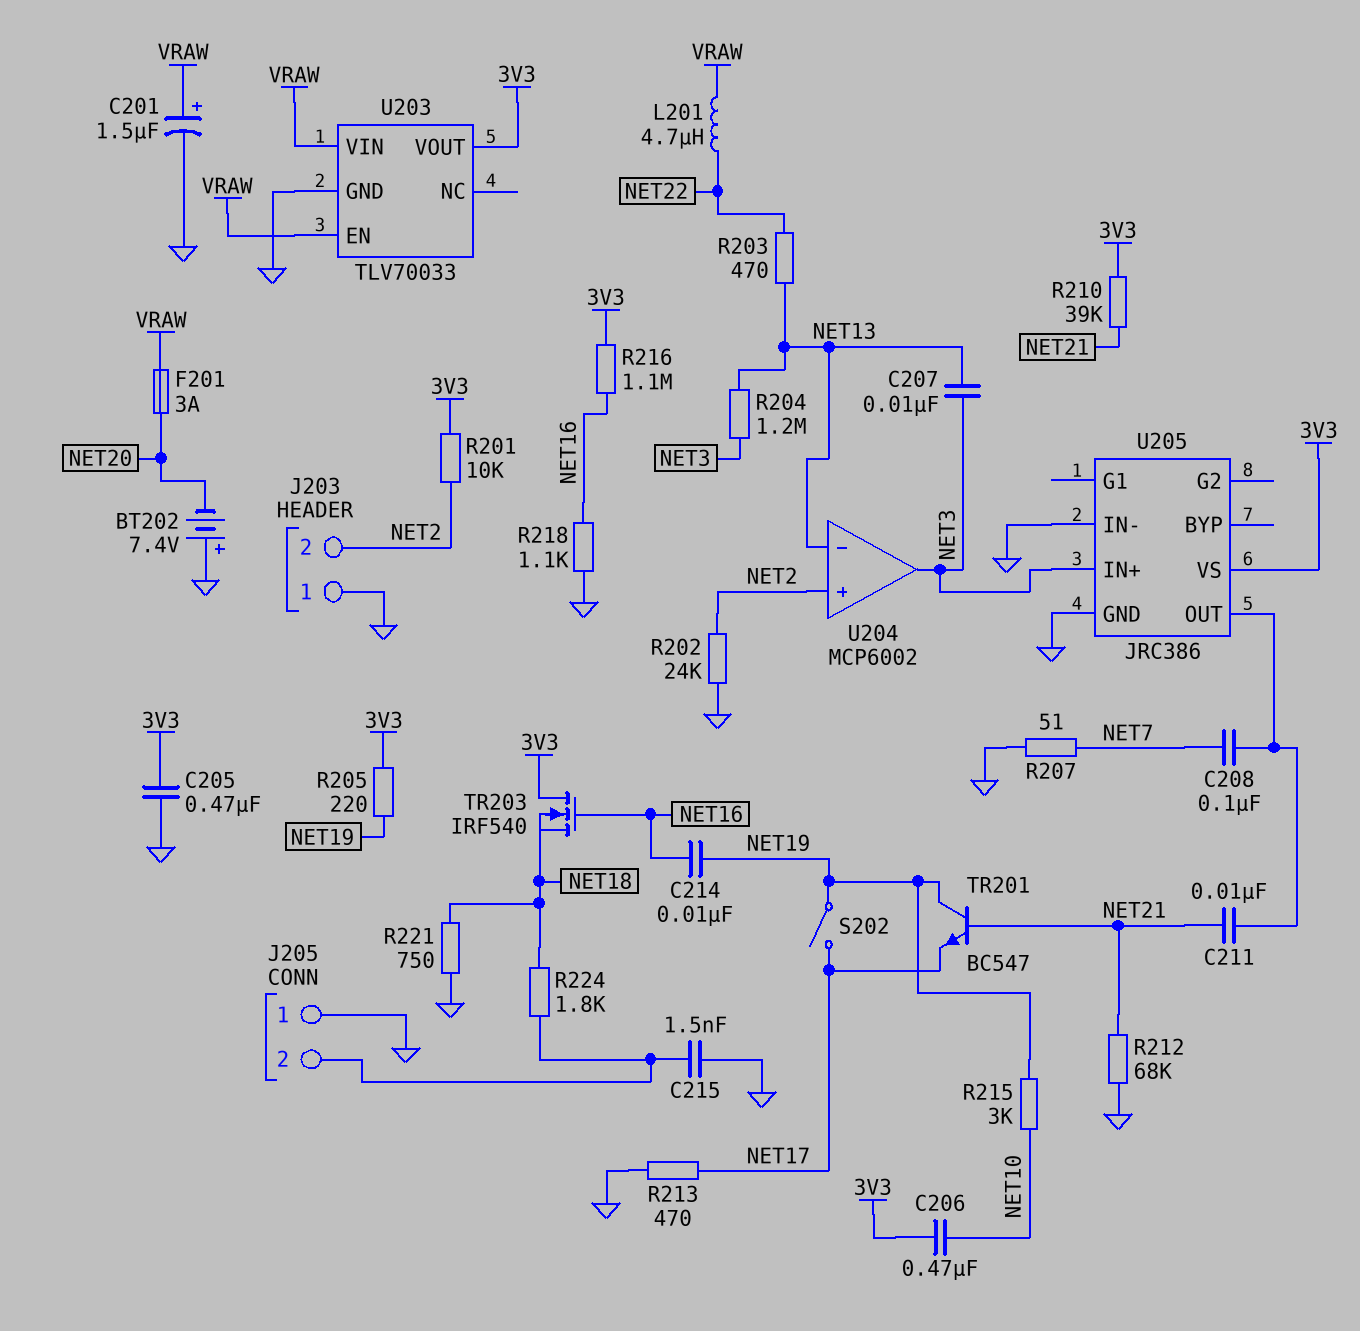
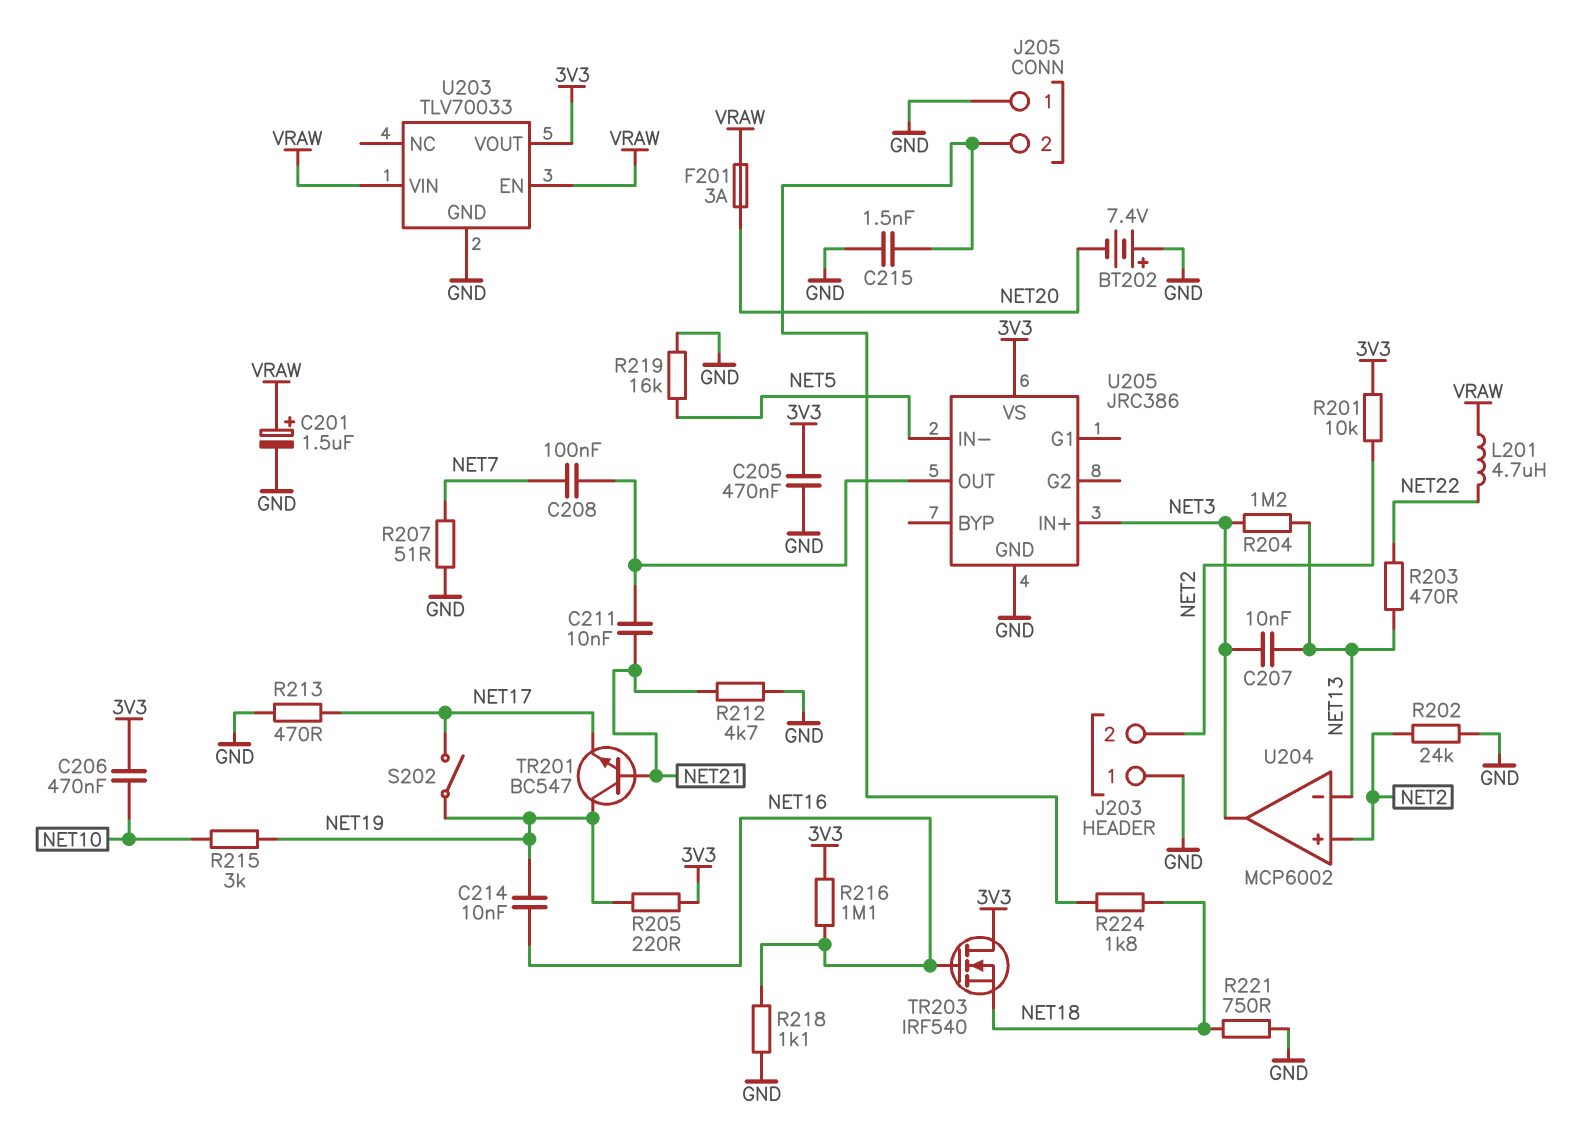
R210: 39k (3V3, NET21) -> none
R212: 68k (GND, NET21) -> 4.7k (GND, NET21)
R219: none -> 16k (GND, NET5)
U205 pin IN-: GND -> NET5

